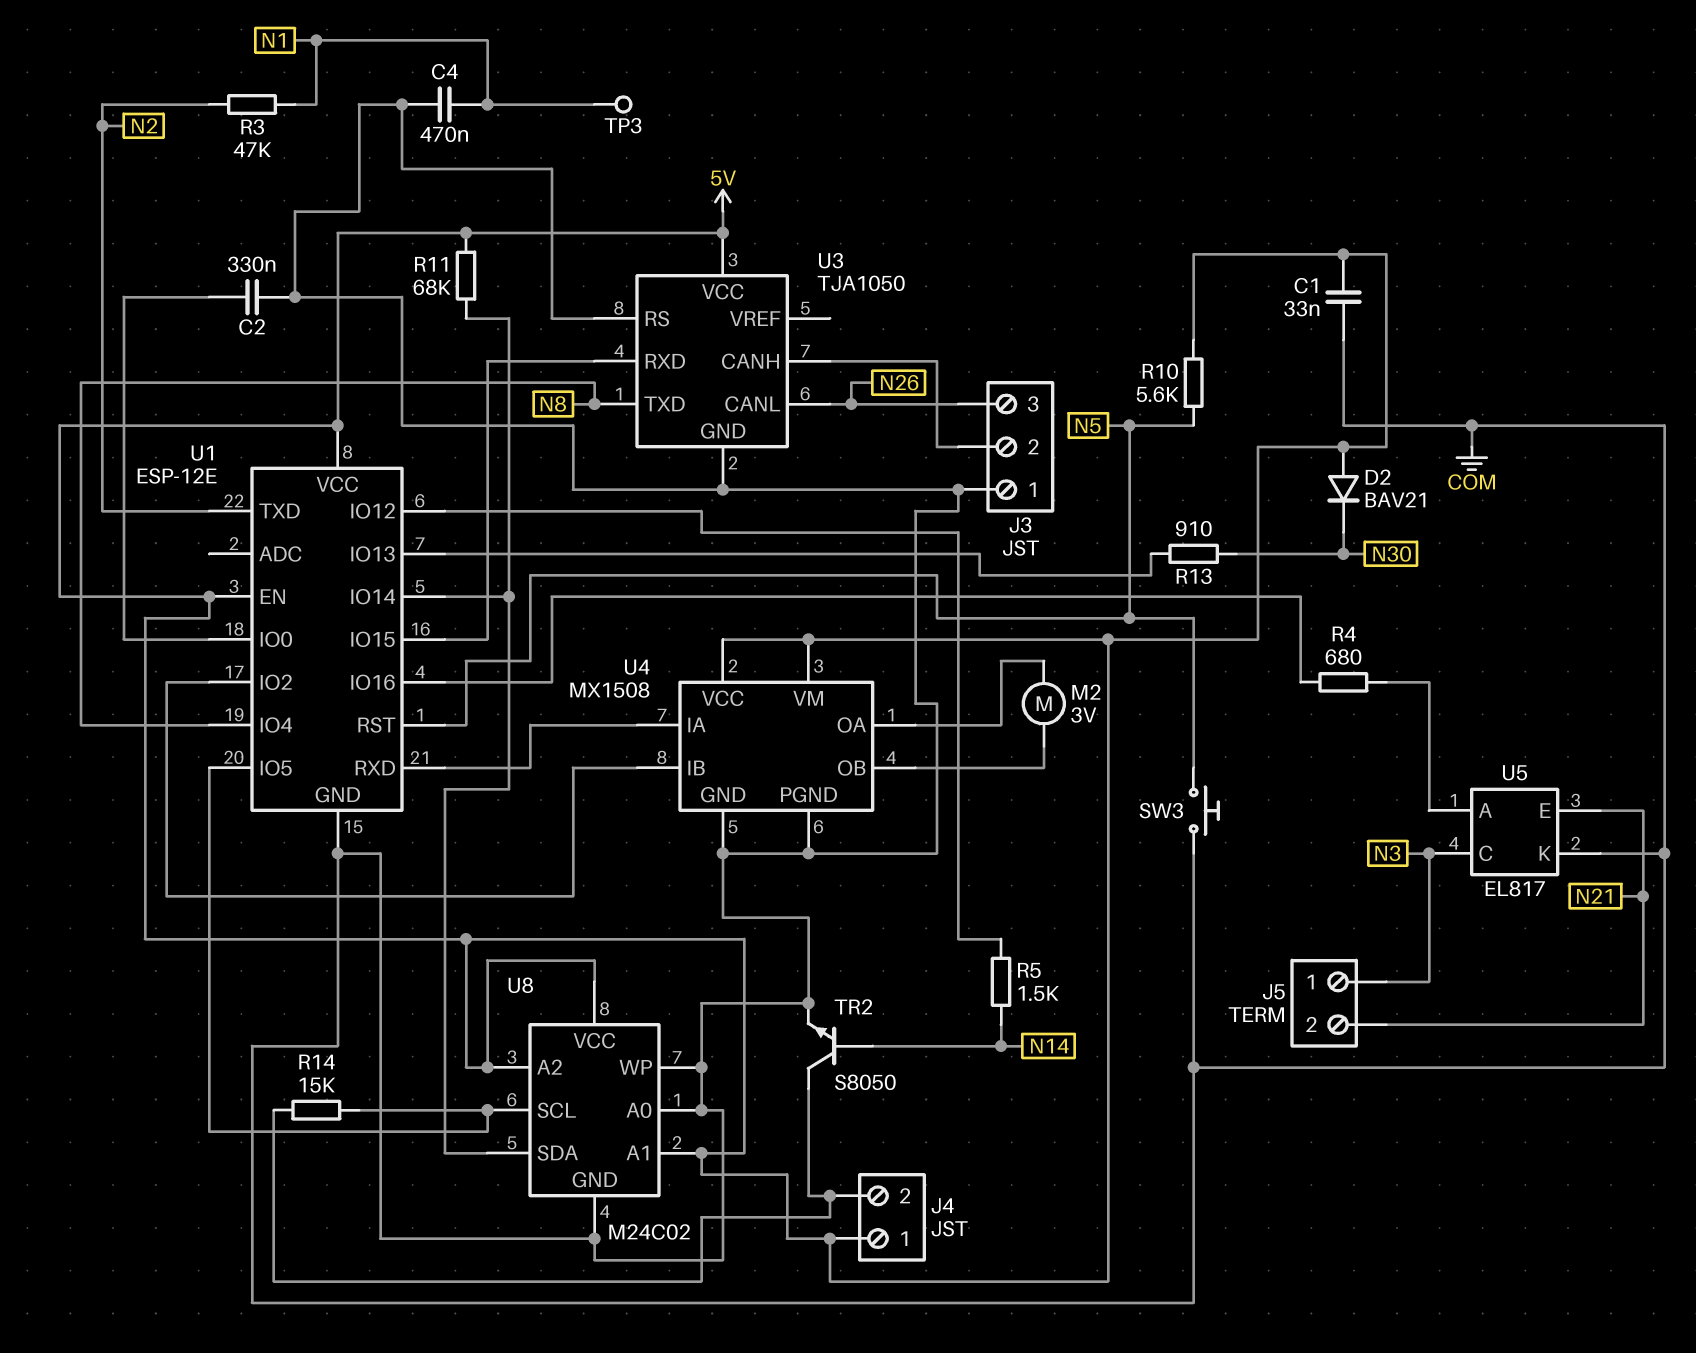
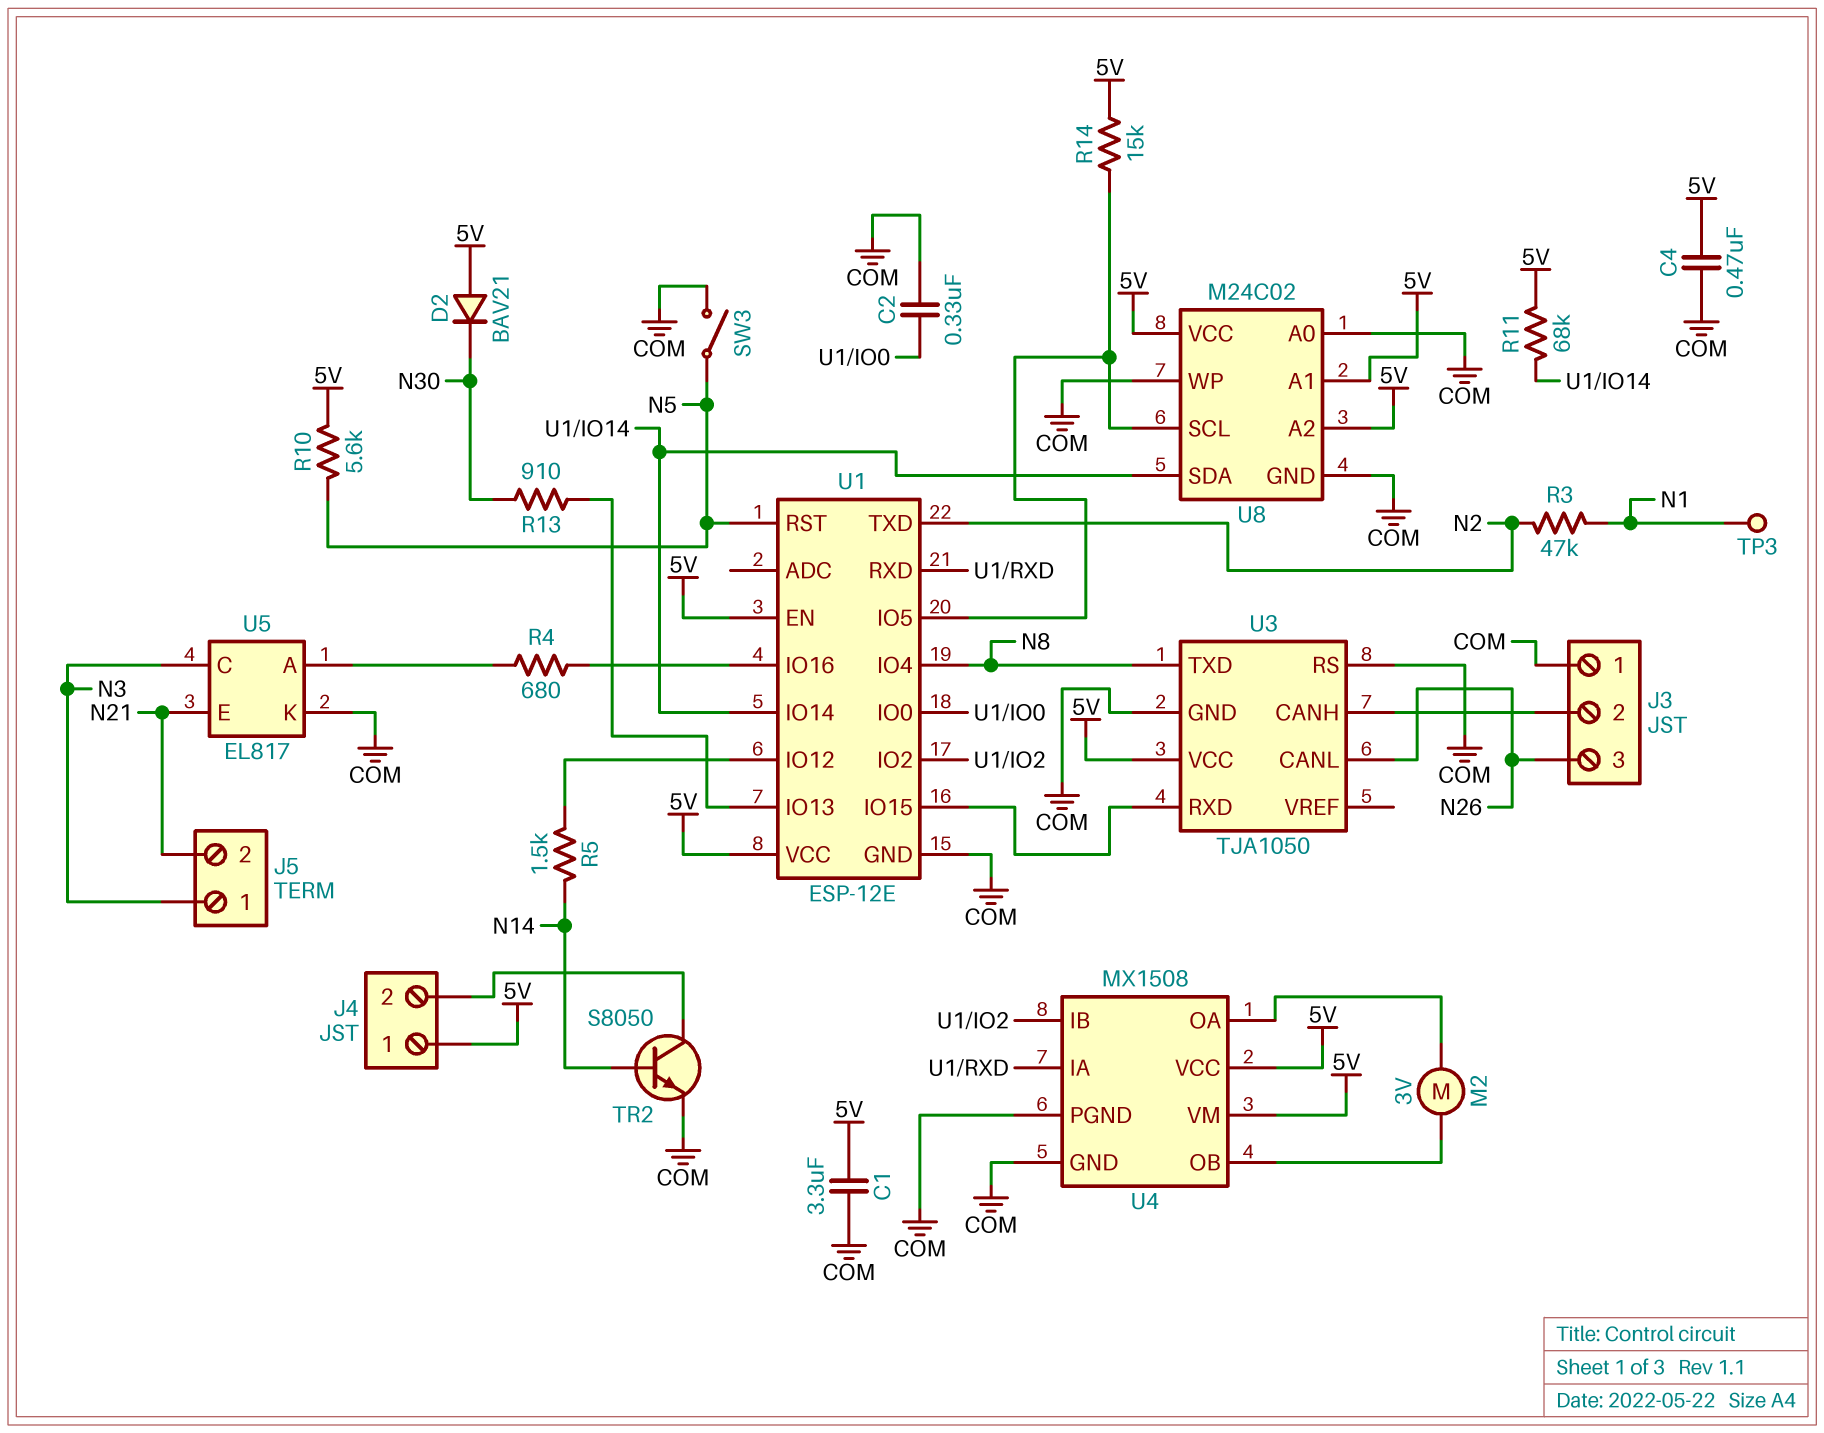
C1: 33nF (5V, COM) -> 3.3uF (5V, COM)
C4: 470nF (COM, N1) -> 470nF (5V, COM)
R14: 15k (J4/2, U1/IO5) -> 15k (5V, U1/IO5)
SW3: button (COM, N5) -> switch (COM, N5)

